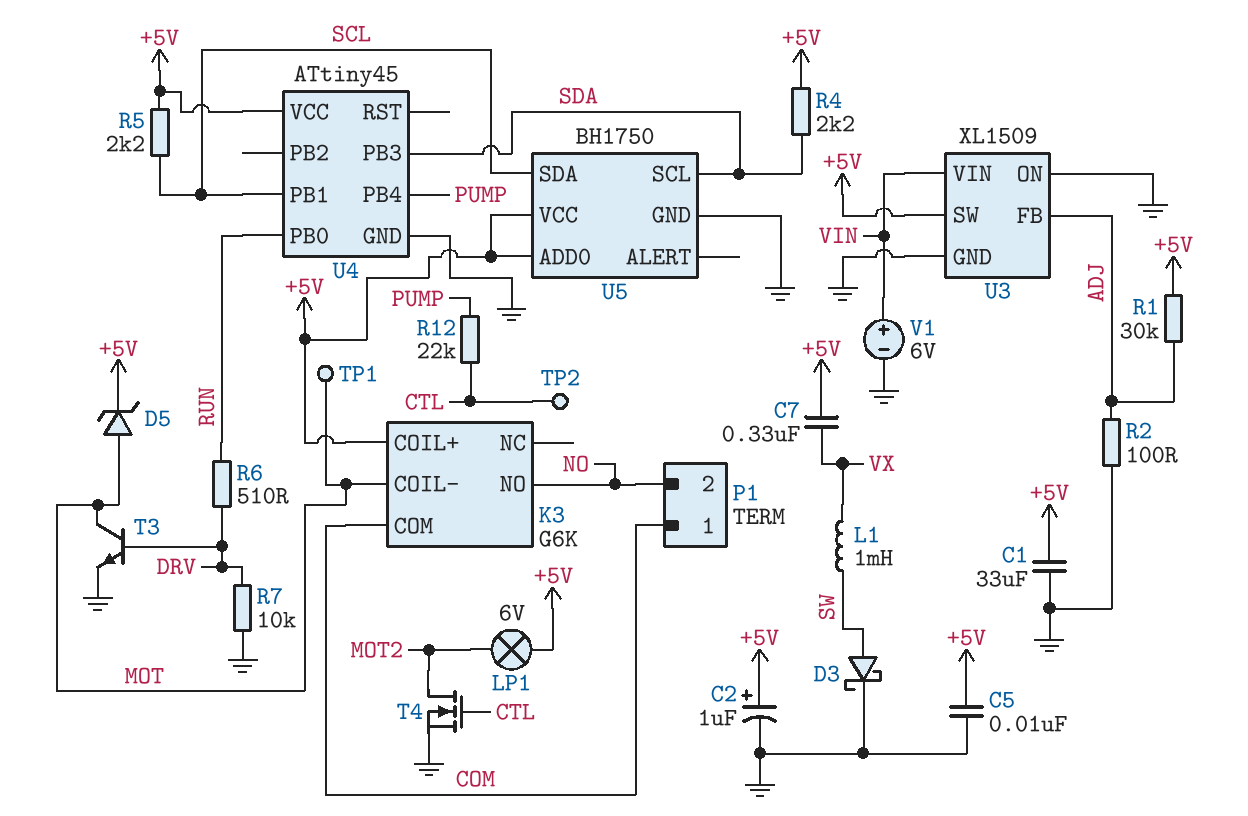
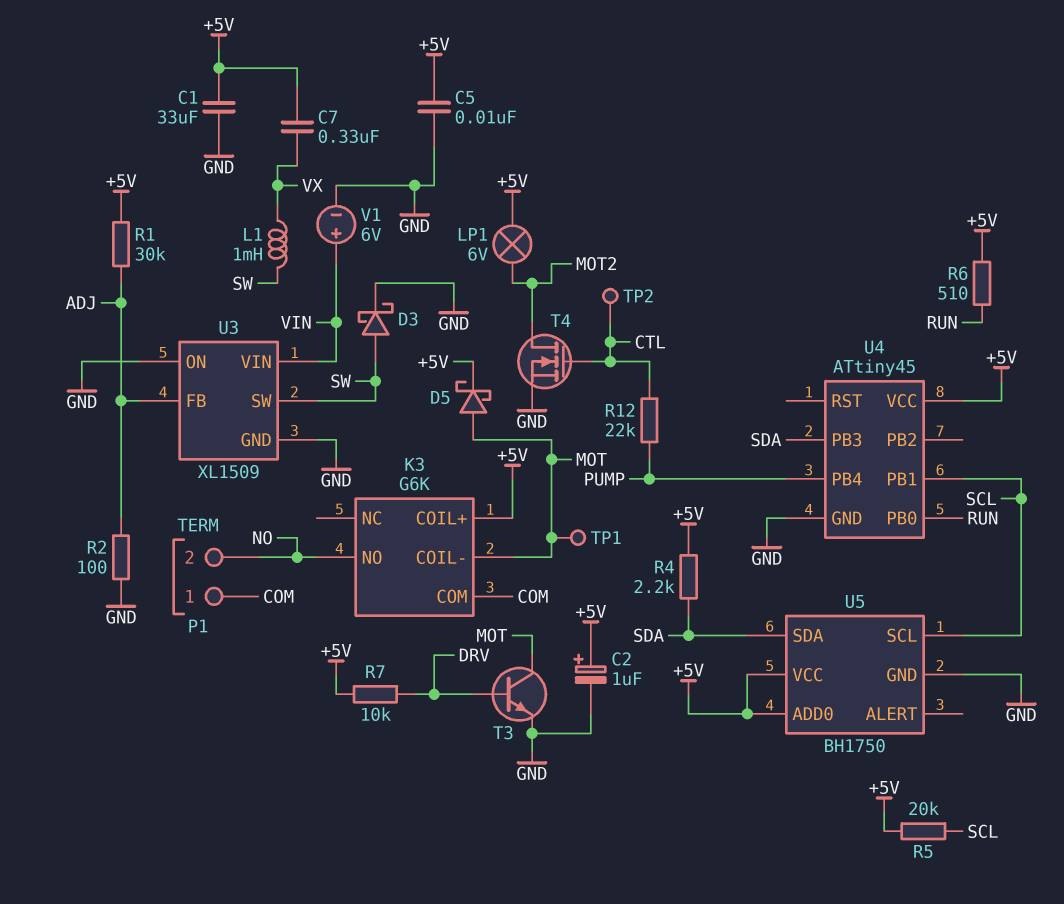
D5: zener (A MOT, K +5V) -> schottky (A MOT, K +5V)
R5: 2.2k (+5V, SCL) -> 20k (+5V, SCL)
R6: 510 (DRV, RUN) -> 510 (+5V, RUN)
R7: 10k (DRV, GND) -> 10k (+5V, DRV)
U3 pin SW: +5V -> SW
U5 pin SCL: SDA -> SCL
U5 pin SDA: SCL -> SDA

